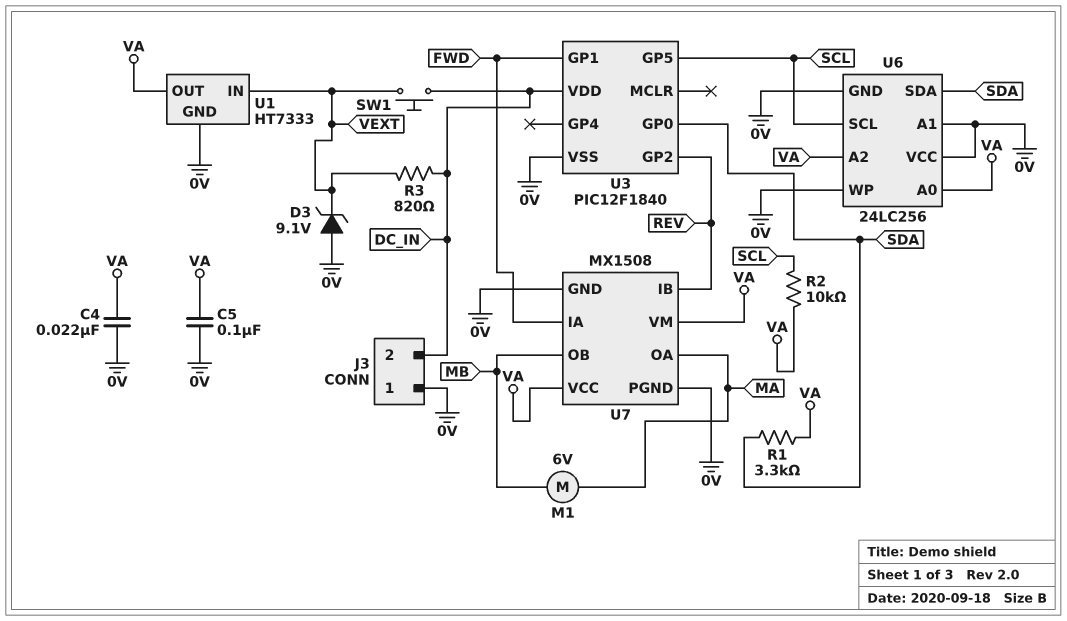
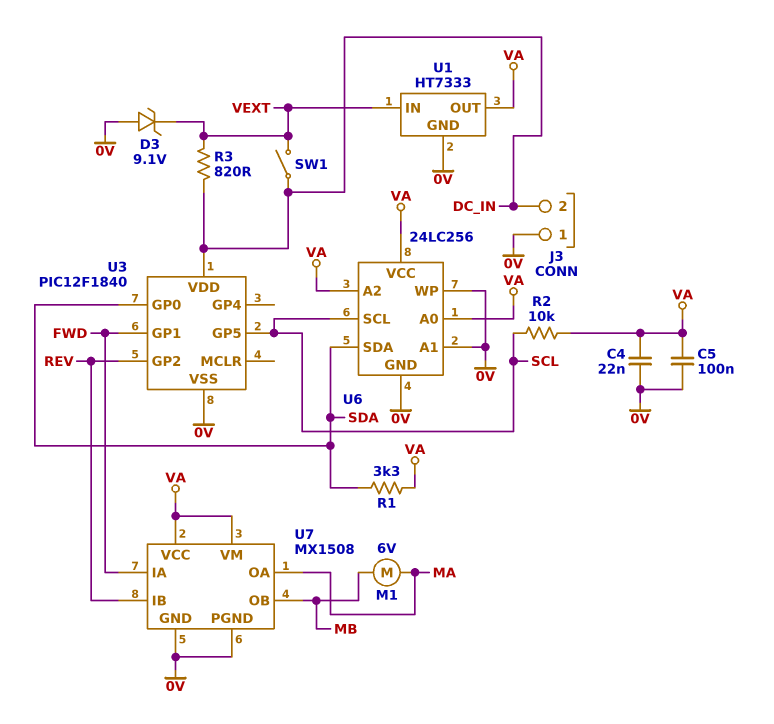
SW1: button (DC_IN, VEXT) -> switch (DC_IN, VEXT)
U6 pin VCC: 0V -> VA

